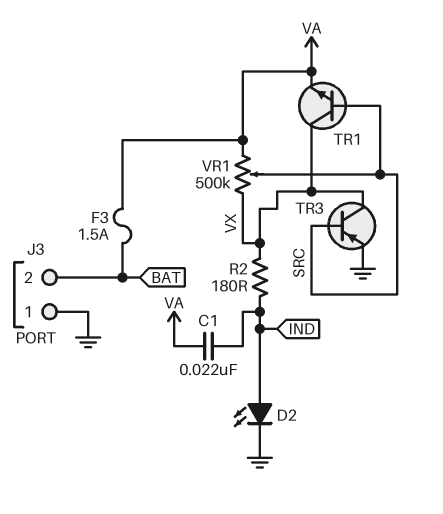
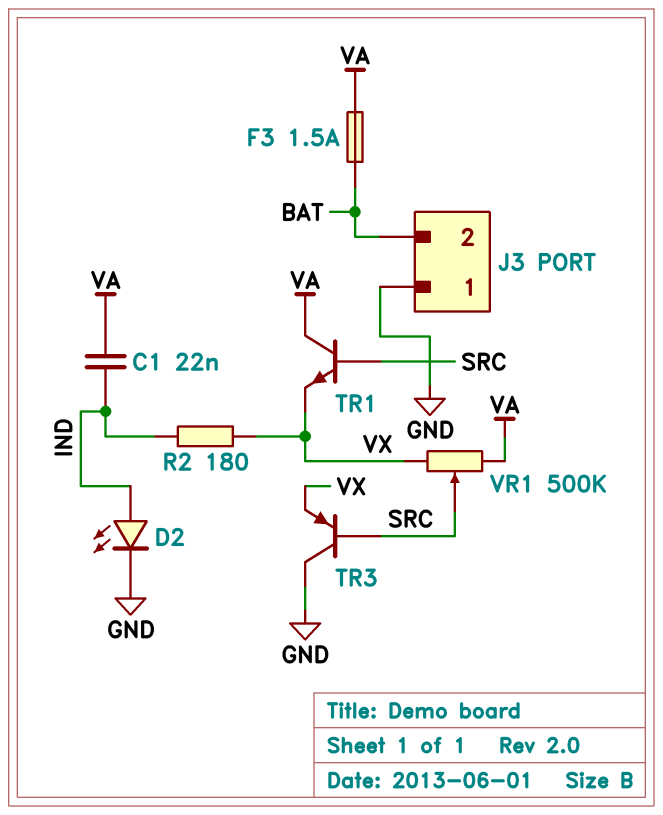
TR1: NPN (B SRC, C VX, E VA) -> NPN (B SRC, C VA, E VX)
TR3: PNP (B SRC, C VX, E GND) -> PNP (B SRC, C GND, E VX)

